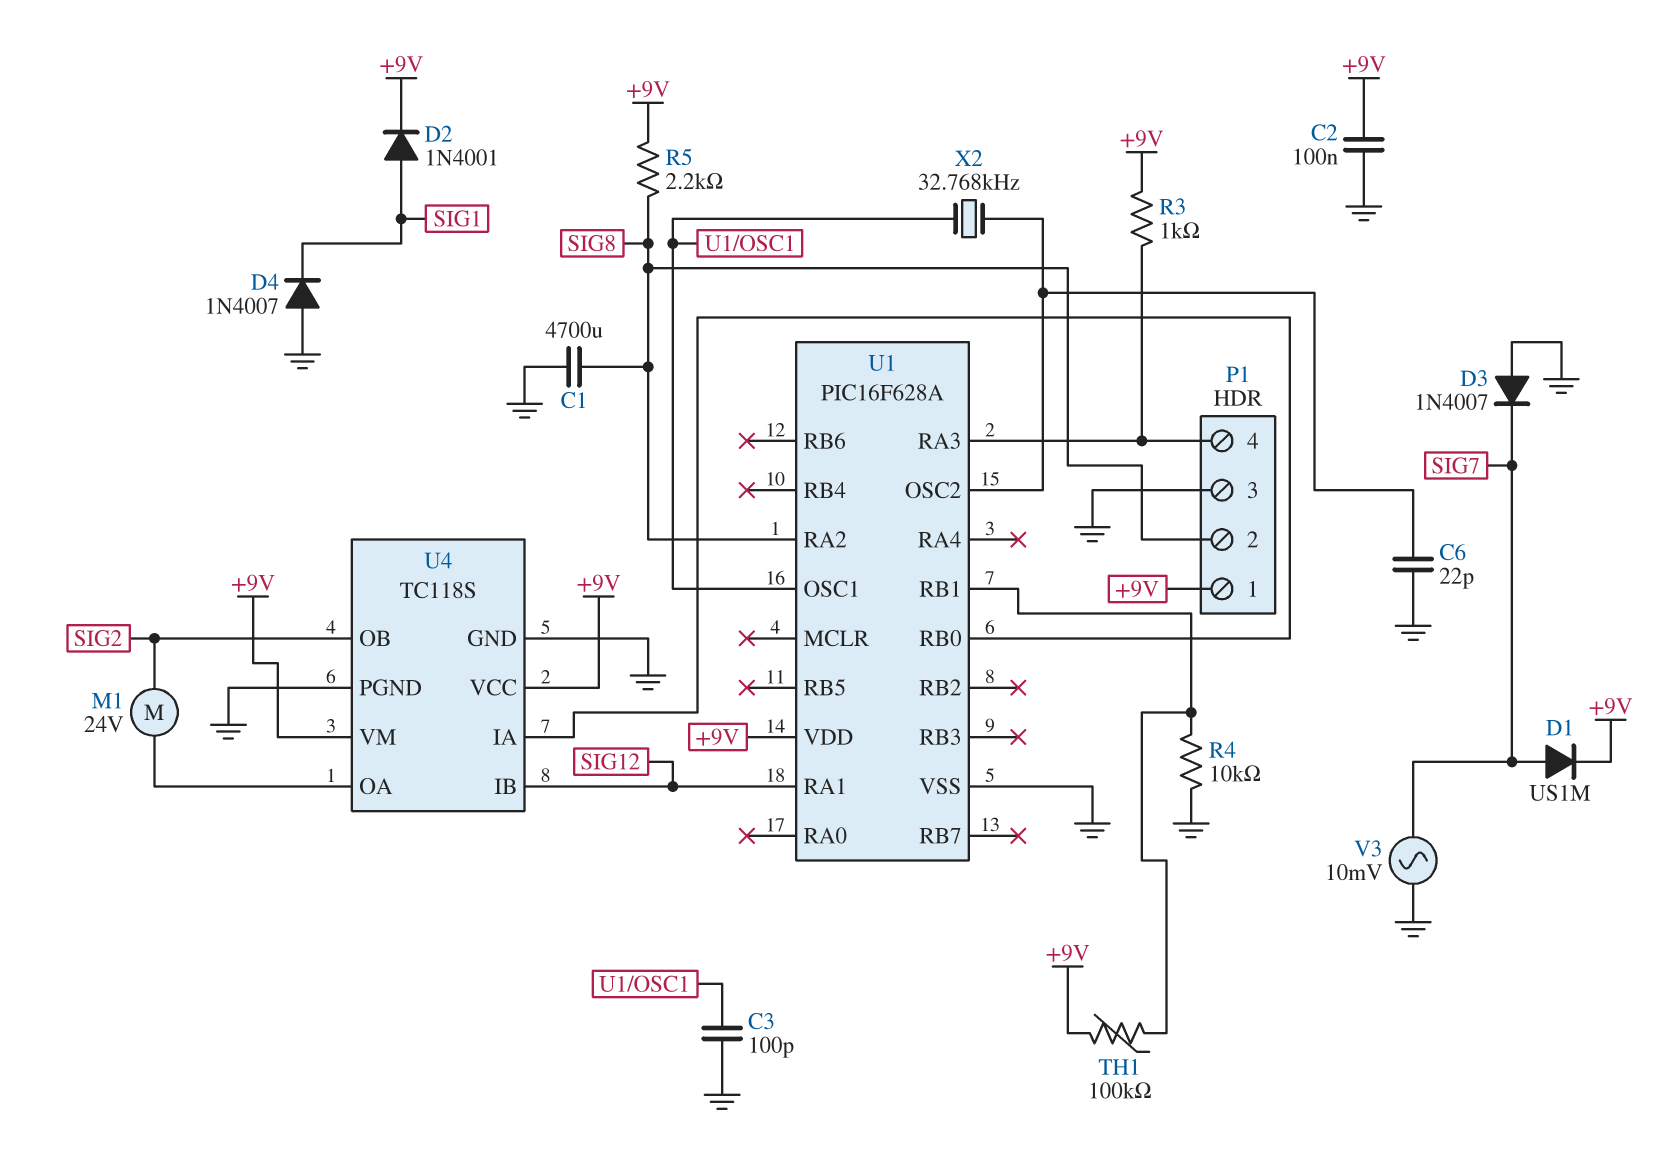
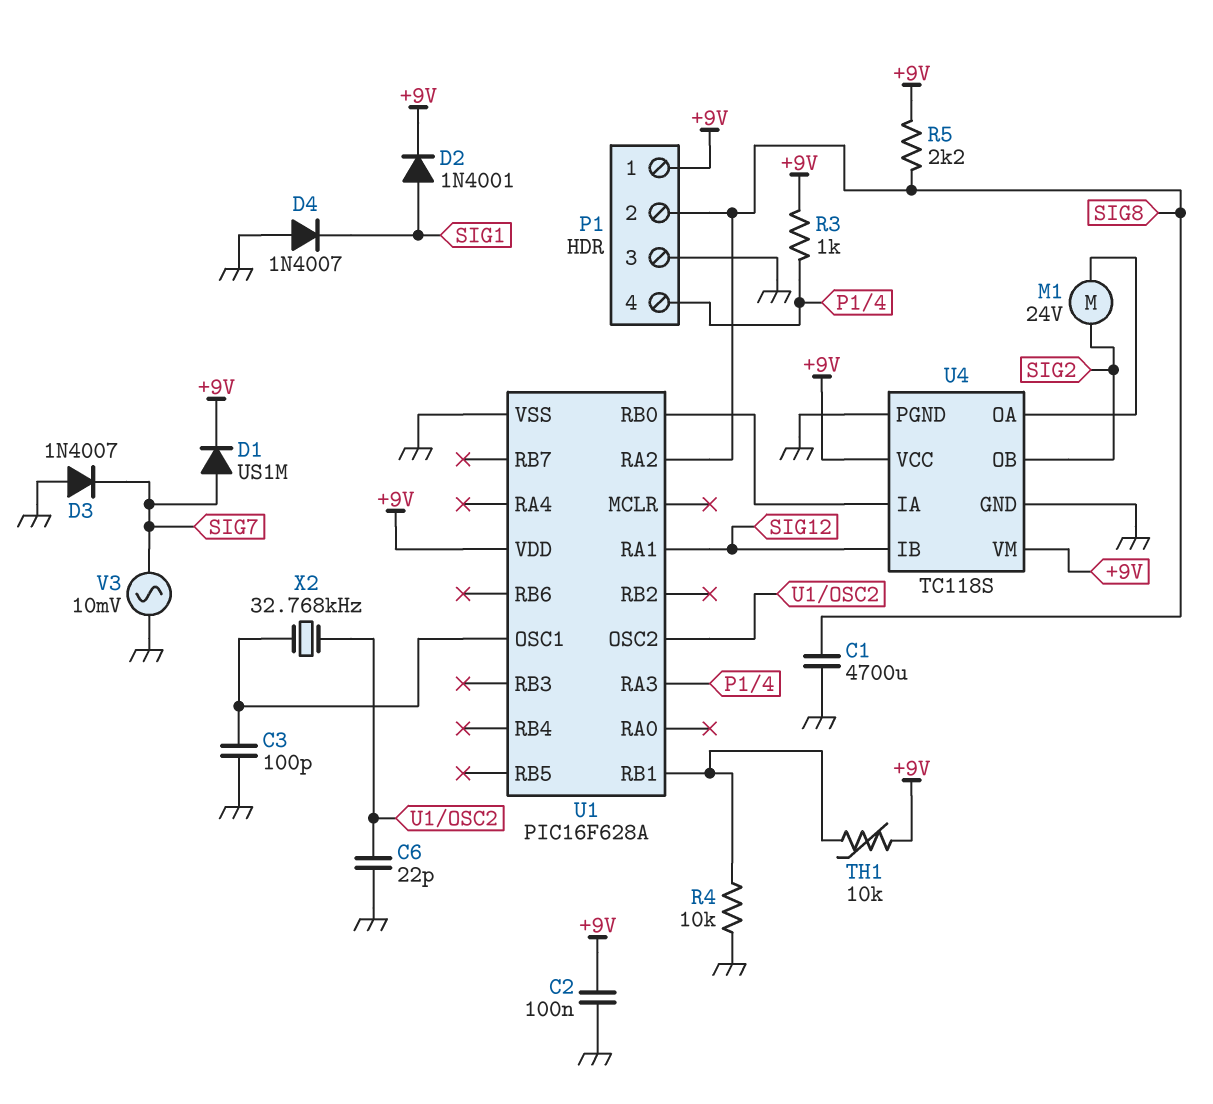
TH1: 100k (+9V, U1/RB1) -> 10k (+9V, U1/RB1)

